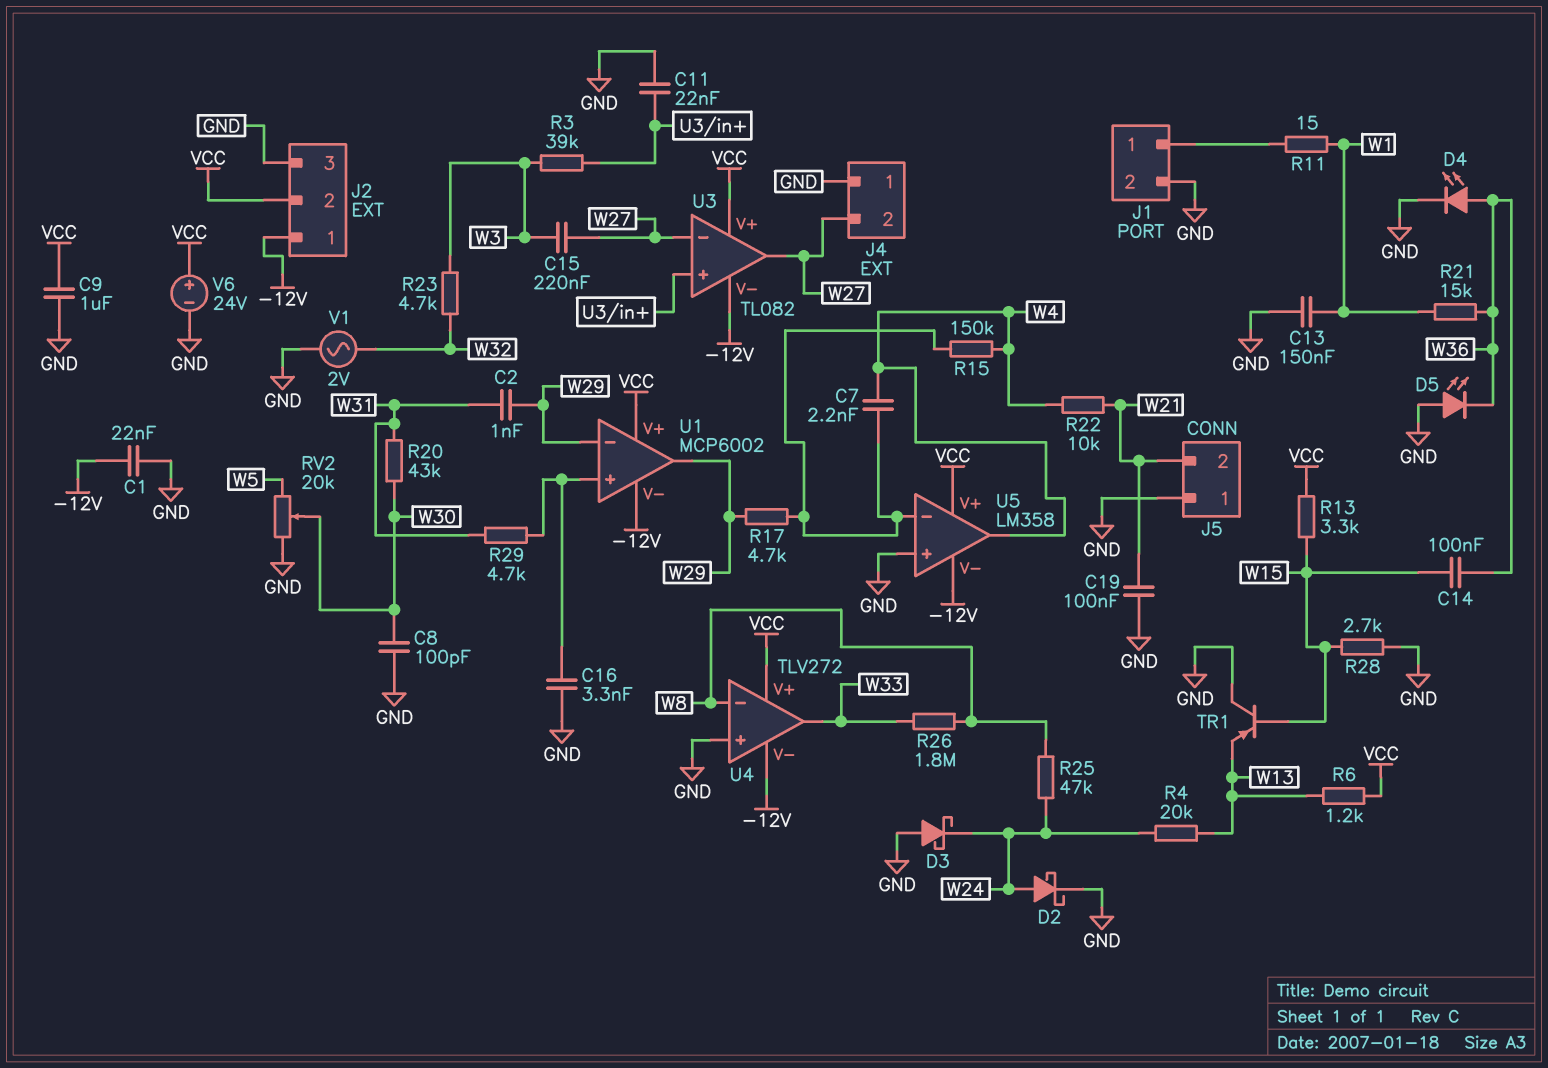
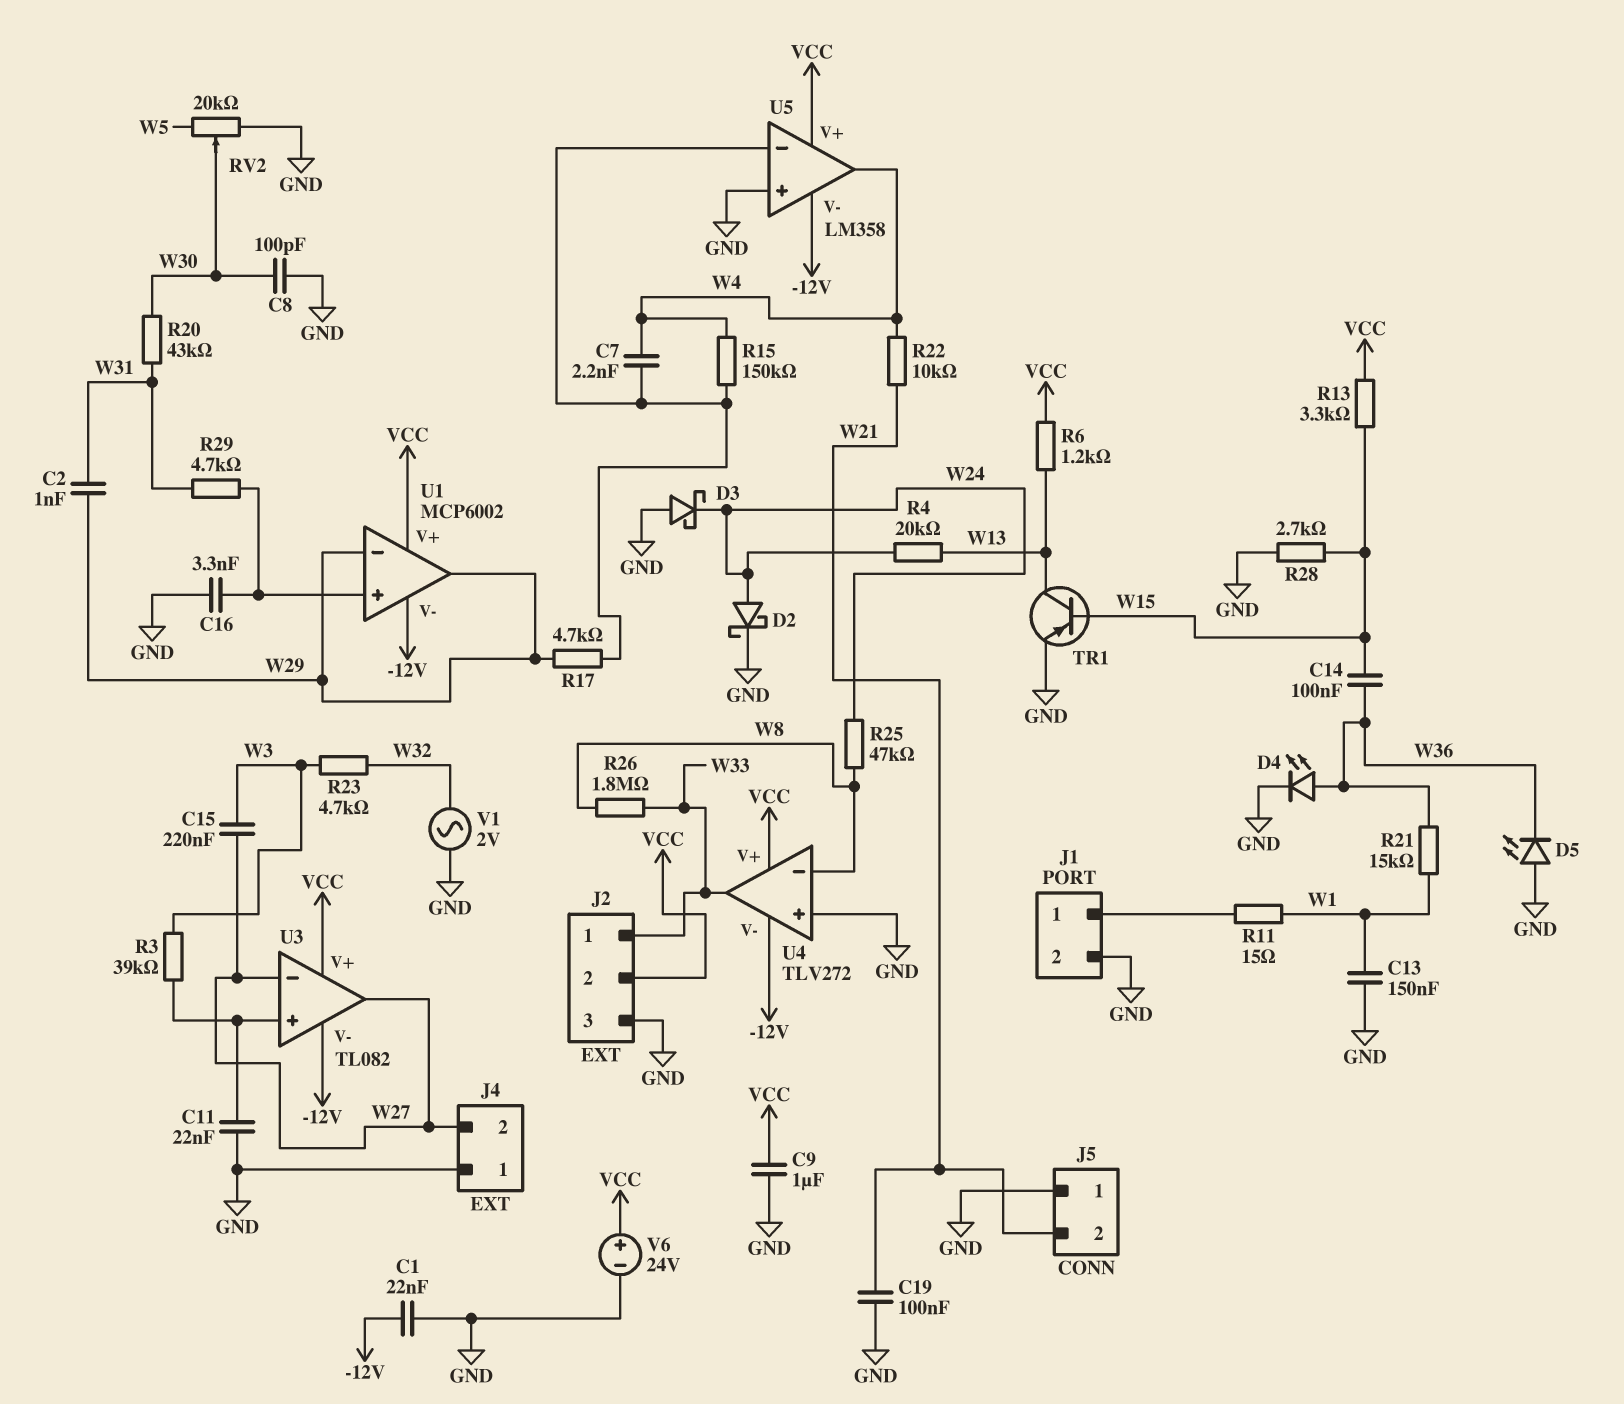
J2 pin 1: -12V -> W33
TR1: PNP (B W15, C GND, E W13) -> PNP (B W15, C W13, E GND)

